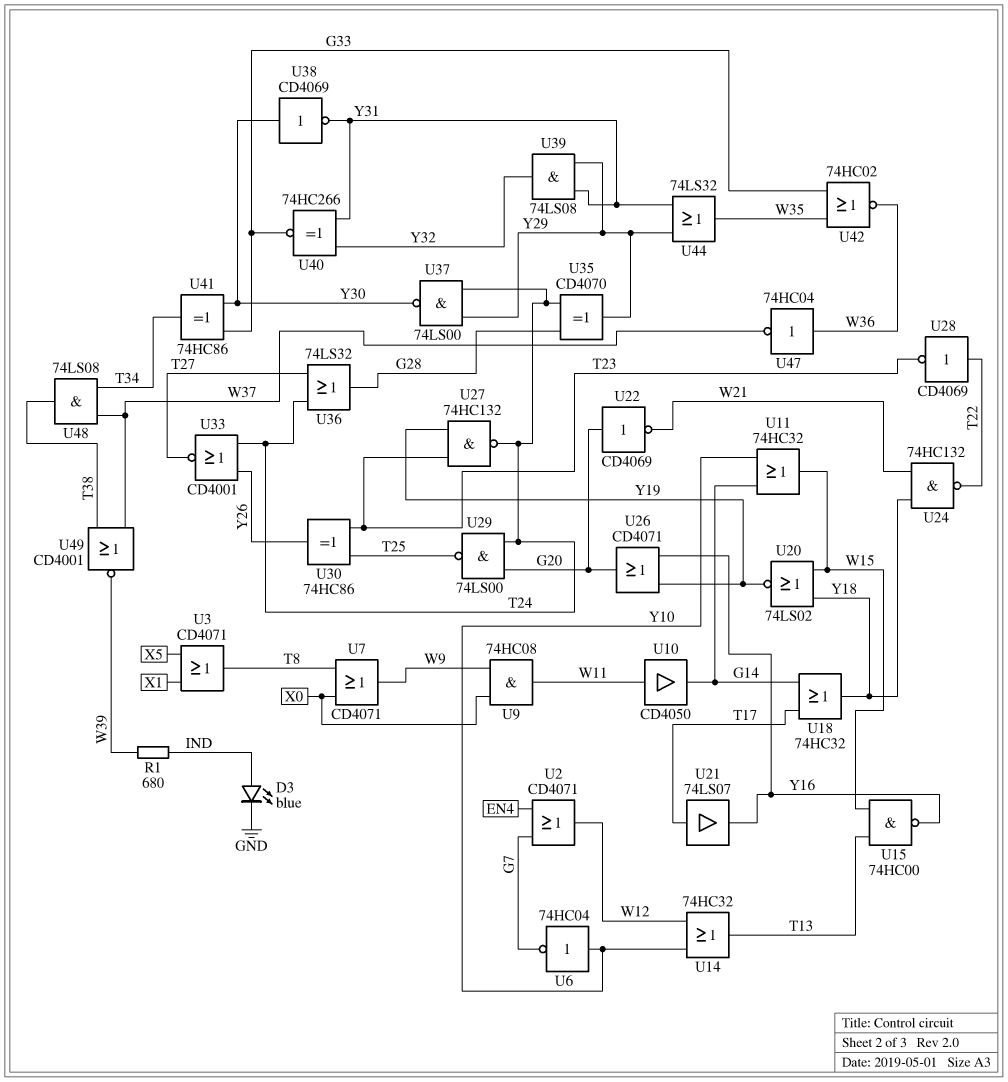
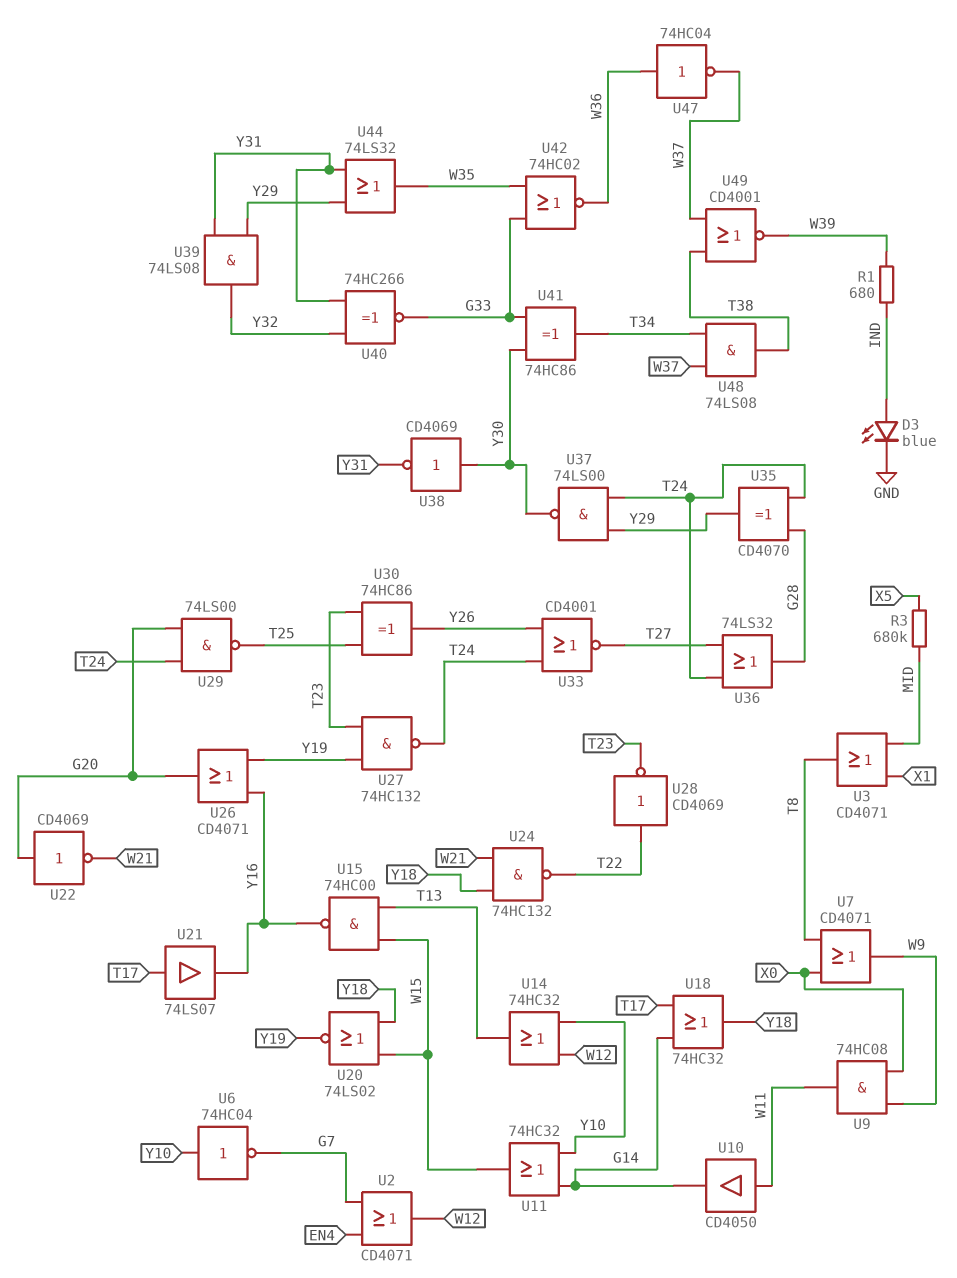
R3: none -> 680k (MID, X5)
U3: OR CD4071 (in X1, in X5, out T8) -> OR CD4071 (in MID, in X1, out T8)

